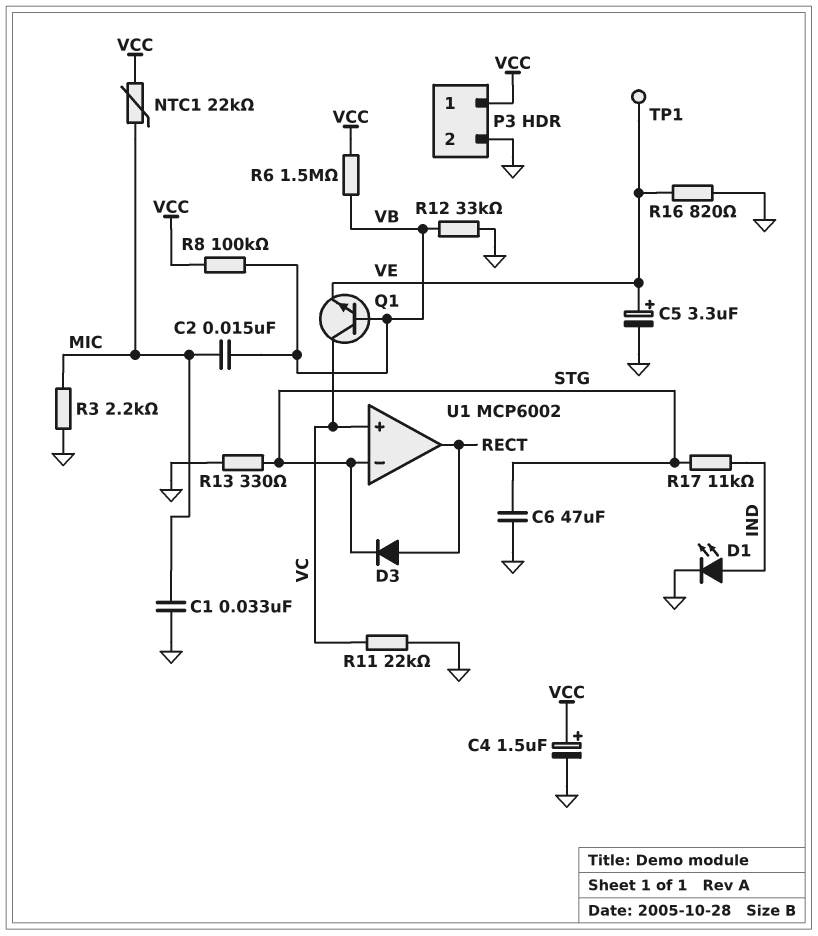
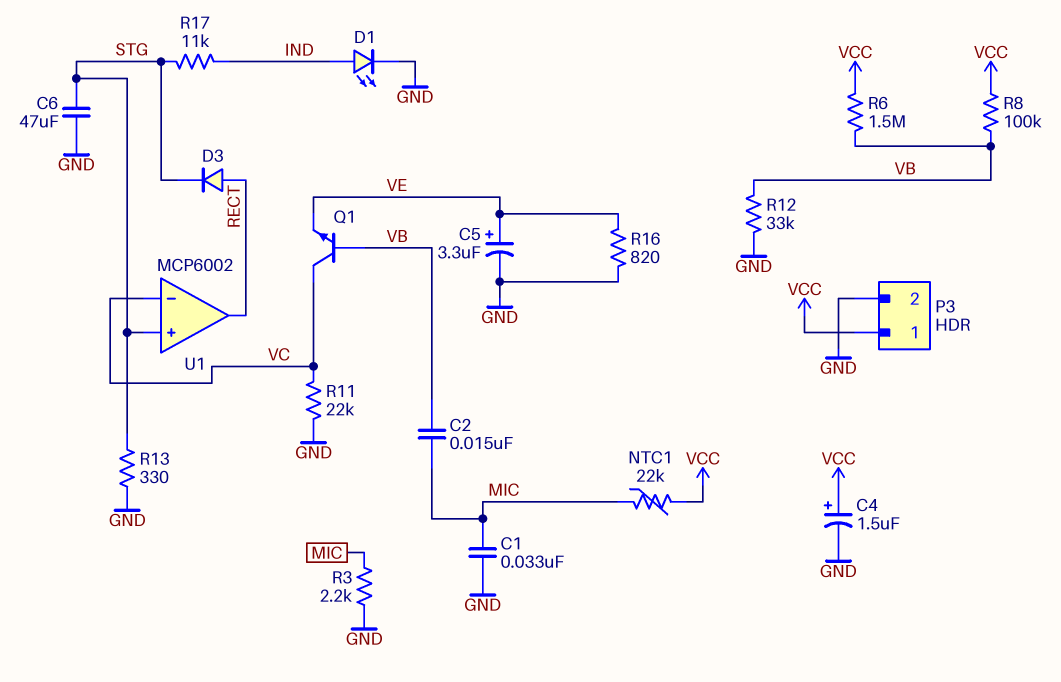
TP1: test point (VE) -> none
U1 pin in+: VC -> STG
U1 pin in-: STG -> VC

